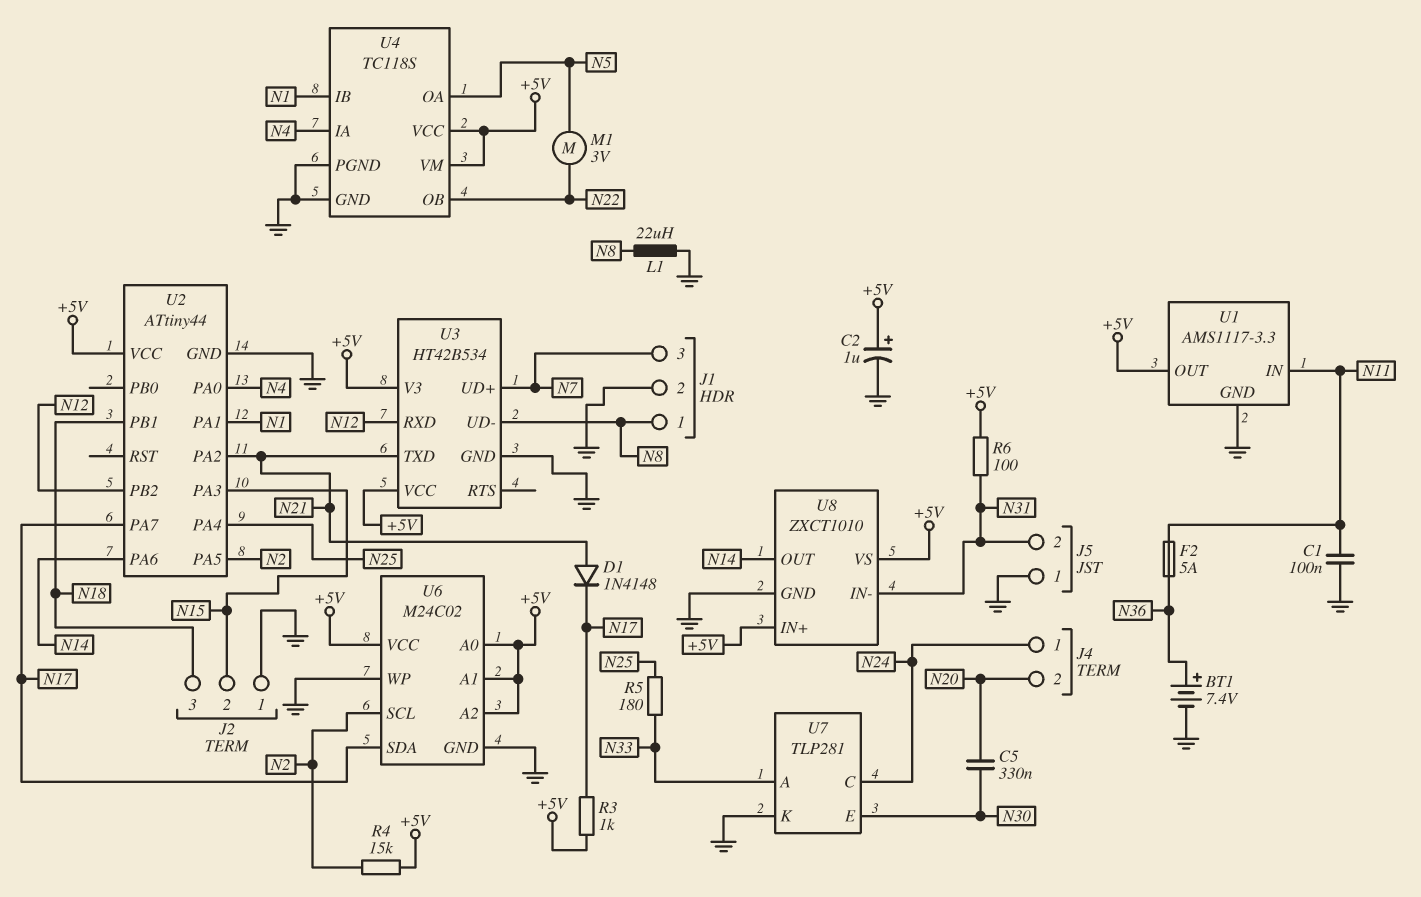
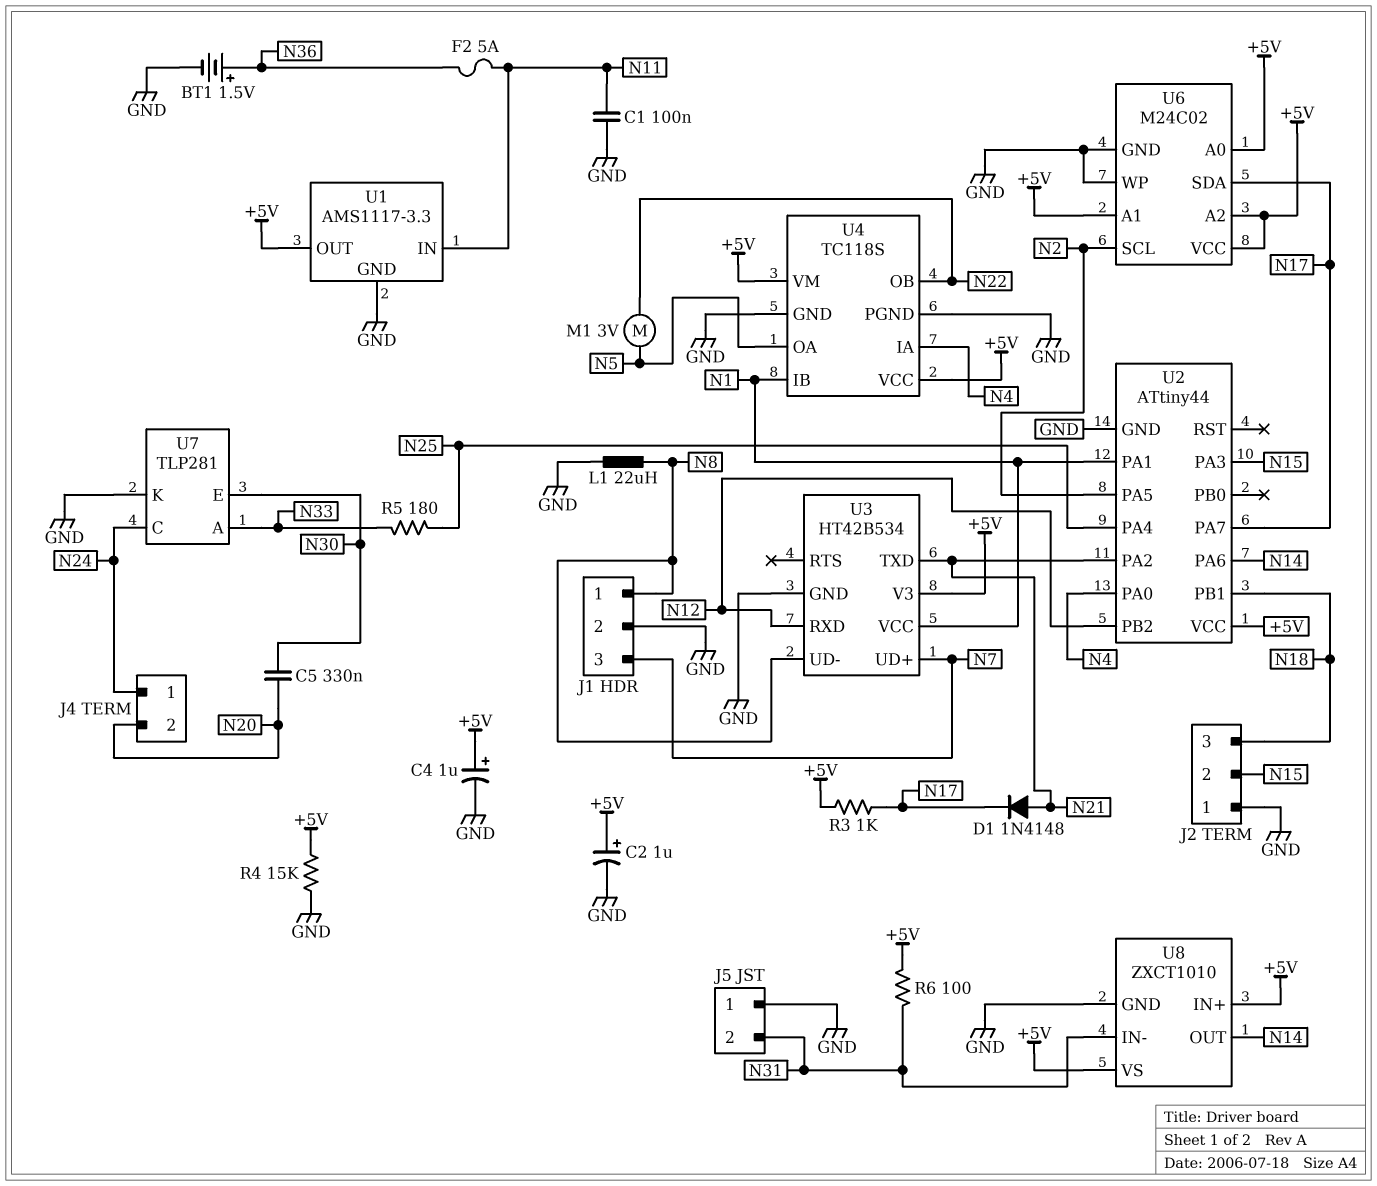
BT1: 7.4V (plus N36, minus GND) -> 1.5V (plus N36, minus GND)
C4: none -> 1uF (plus +5V, minus GND)
R4: 15k (+5V, N2) -> 15k (+5V, GND)
U3 pin VCC: +5V -> N1

